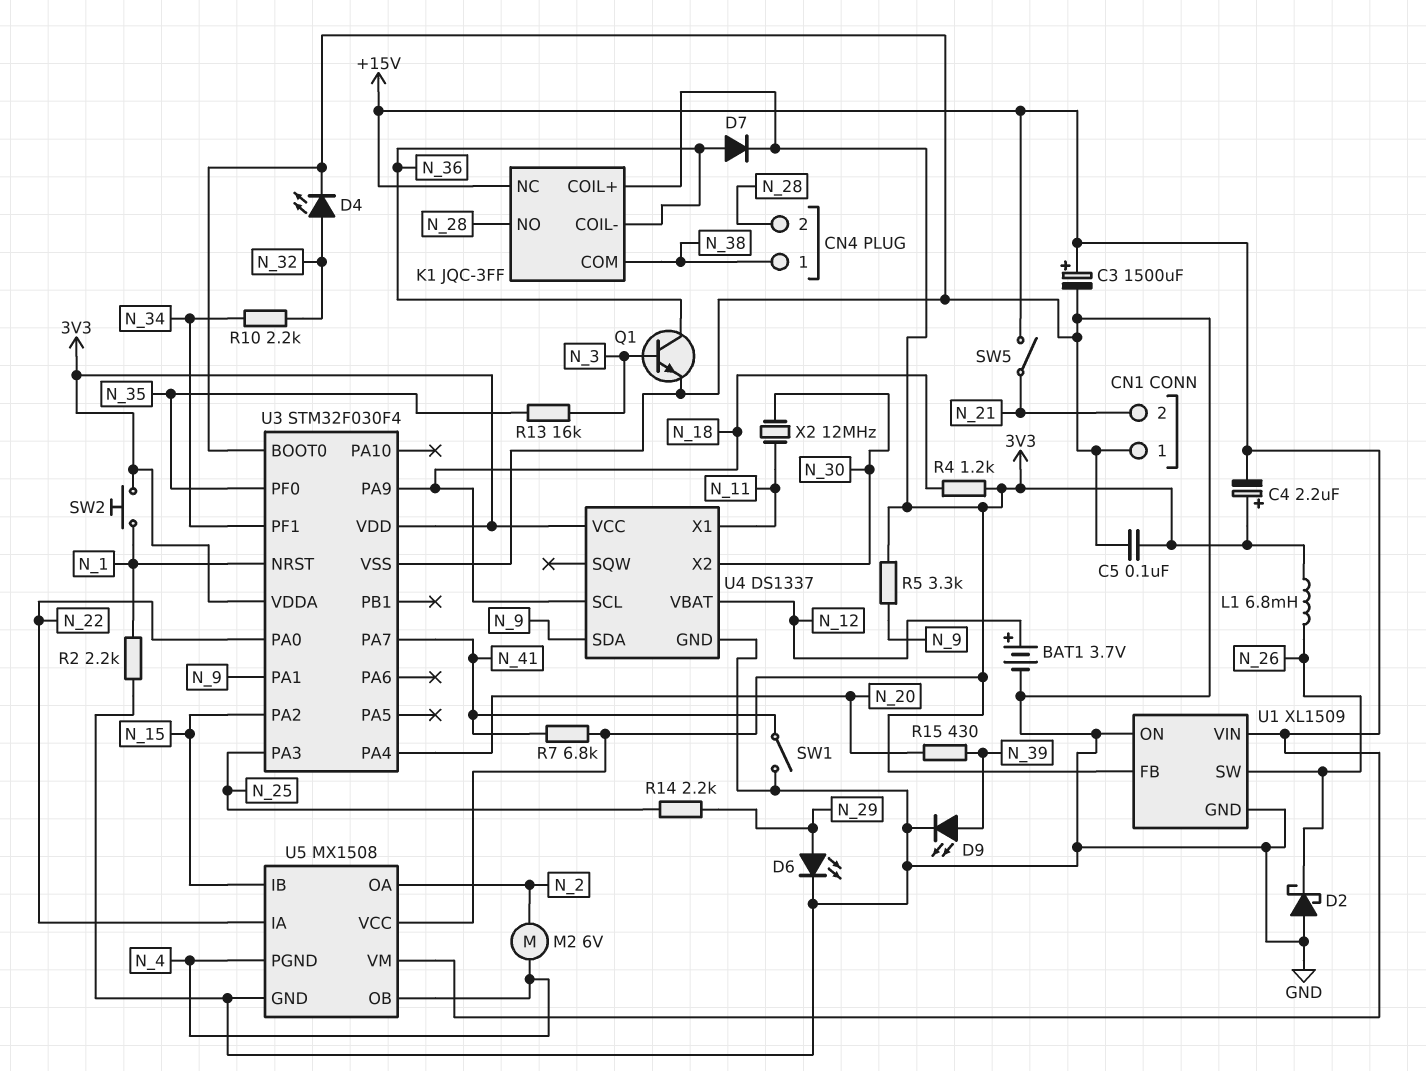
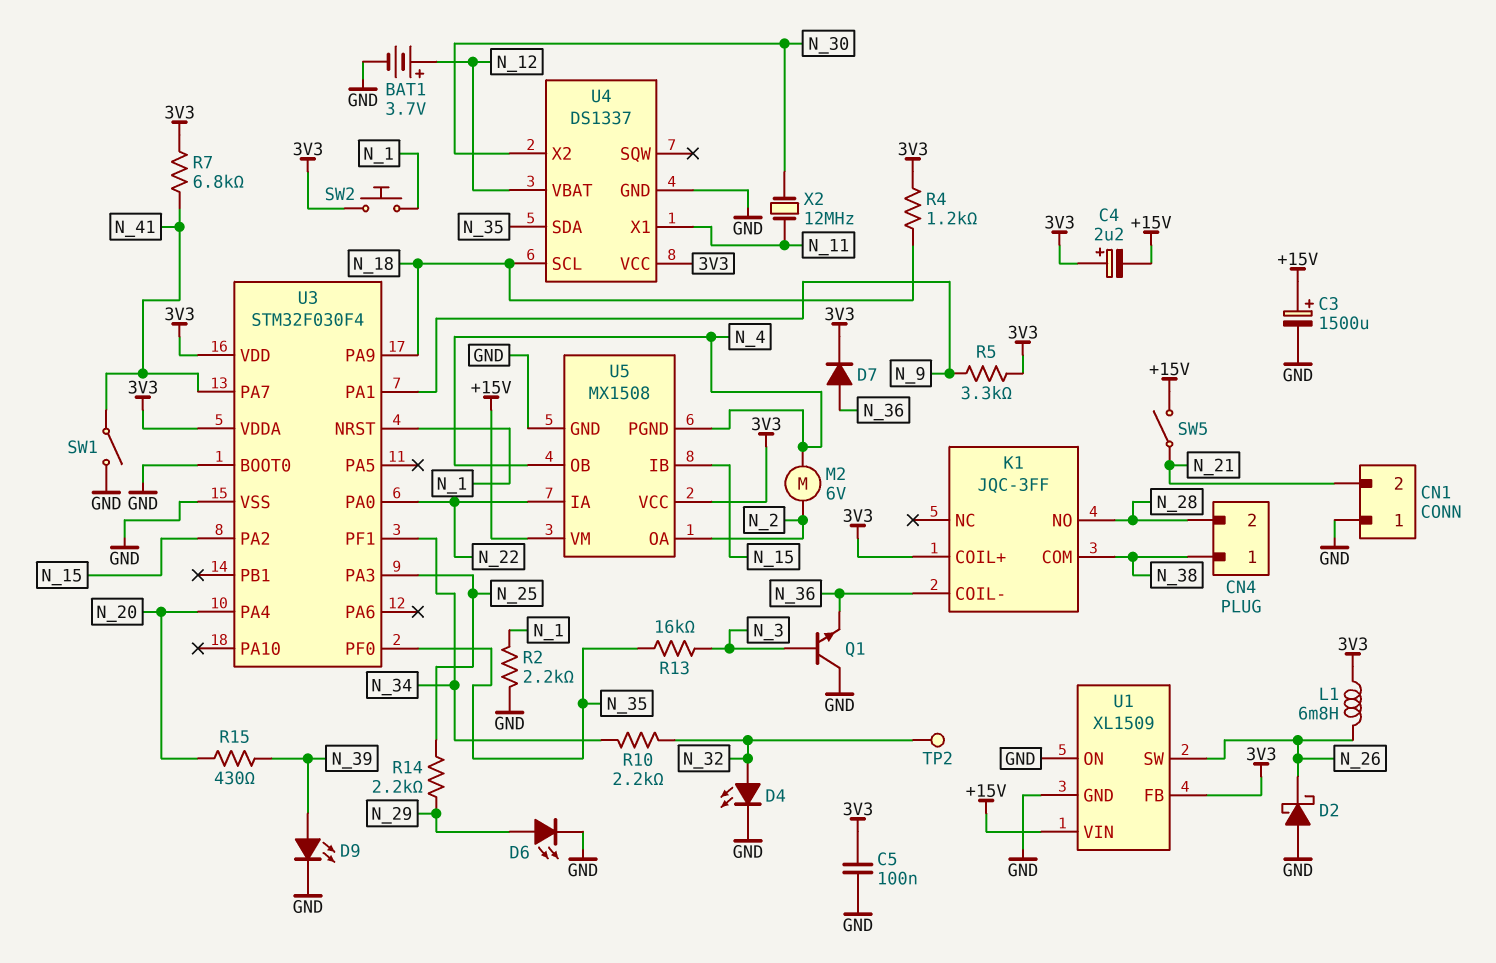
K1 pin NC: +15V -> none
Q1: NPN (B N_3, C N_36, E GND) -> NPN (B N_3, C GND, E N_36)
TP2: none -> test point (N_32)
U4 pin SDA: N_9 -> N_35

